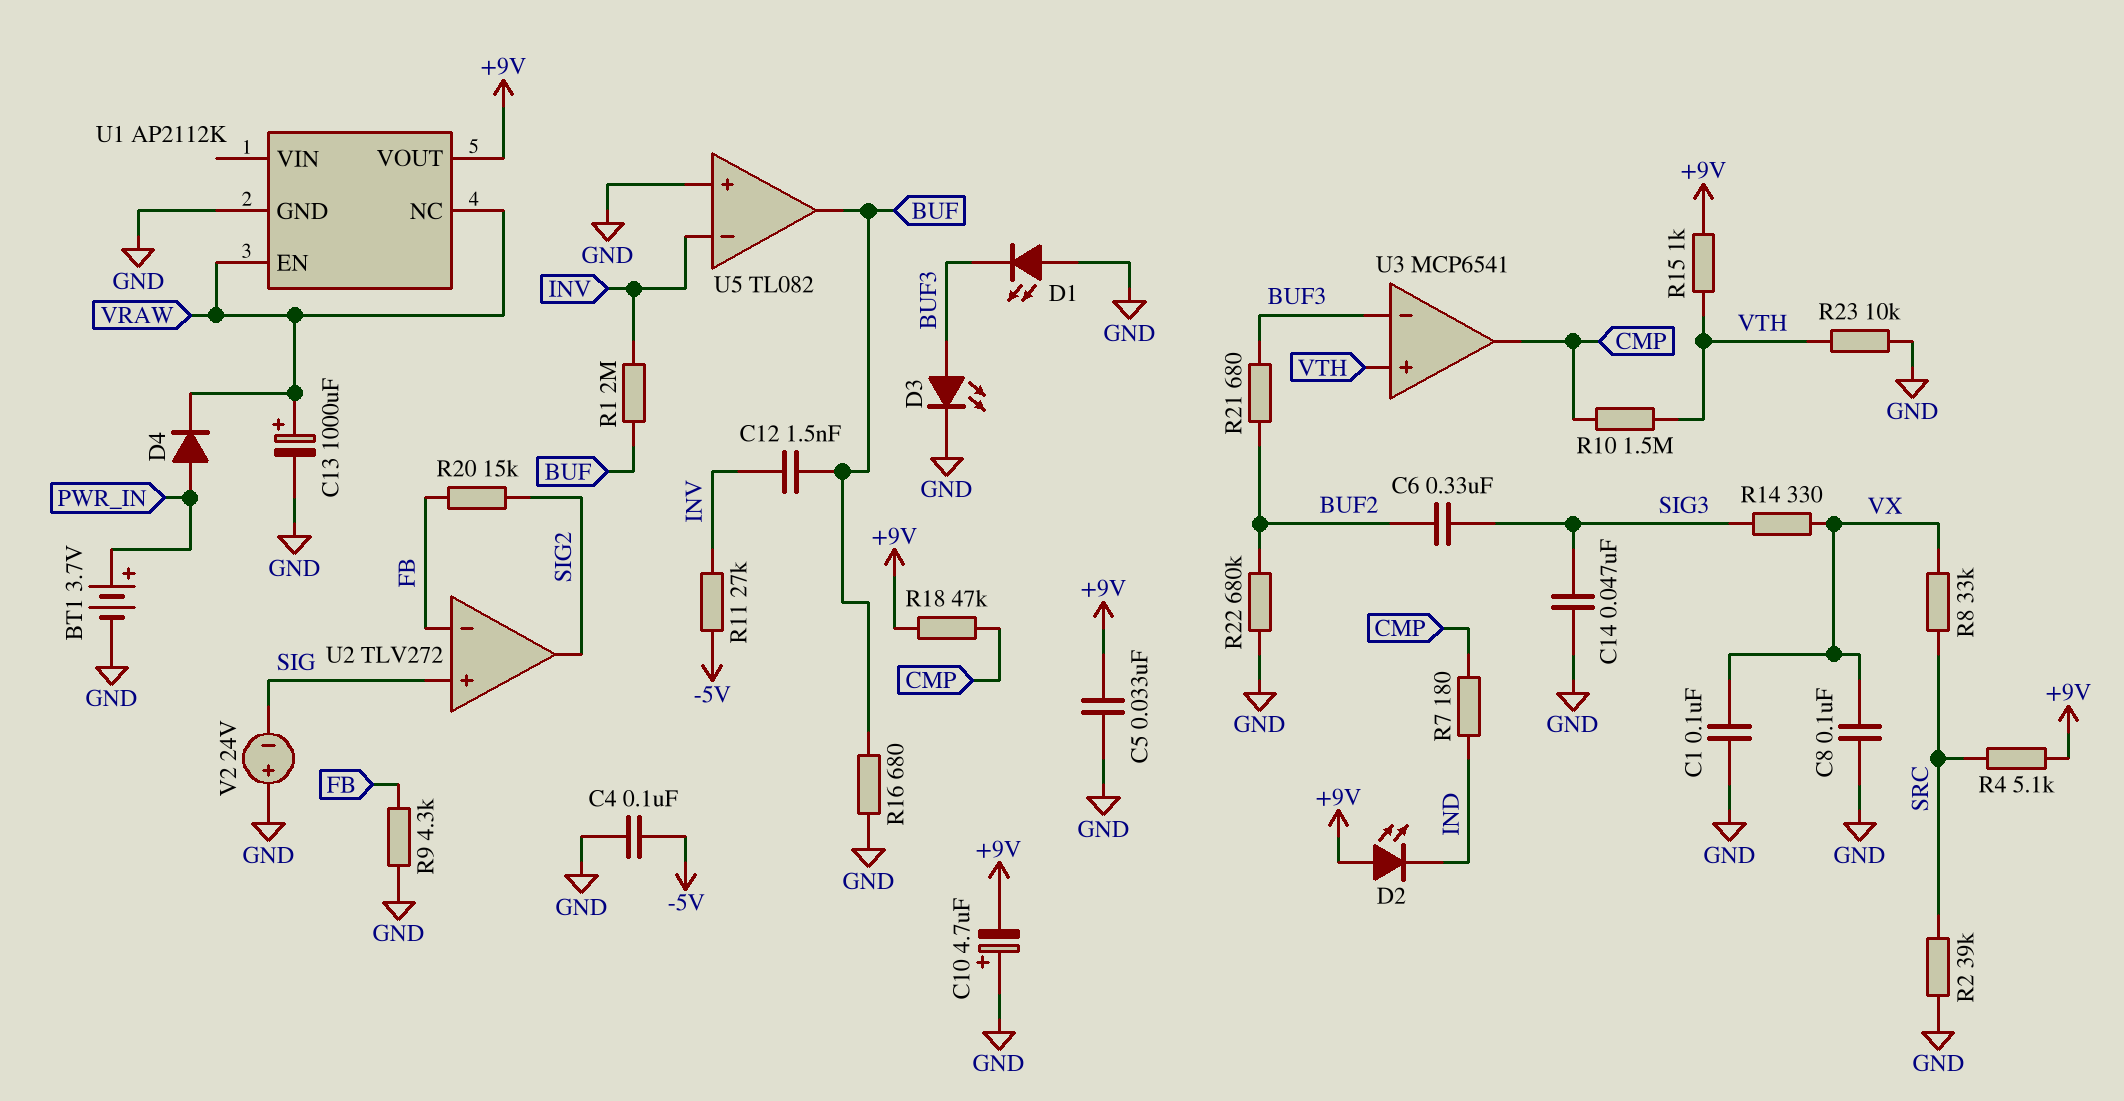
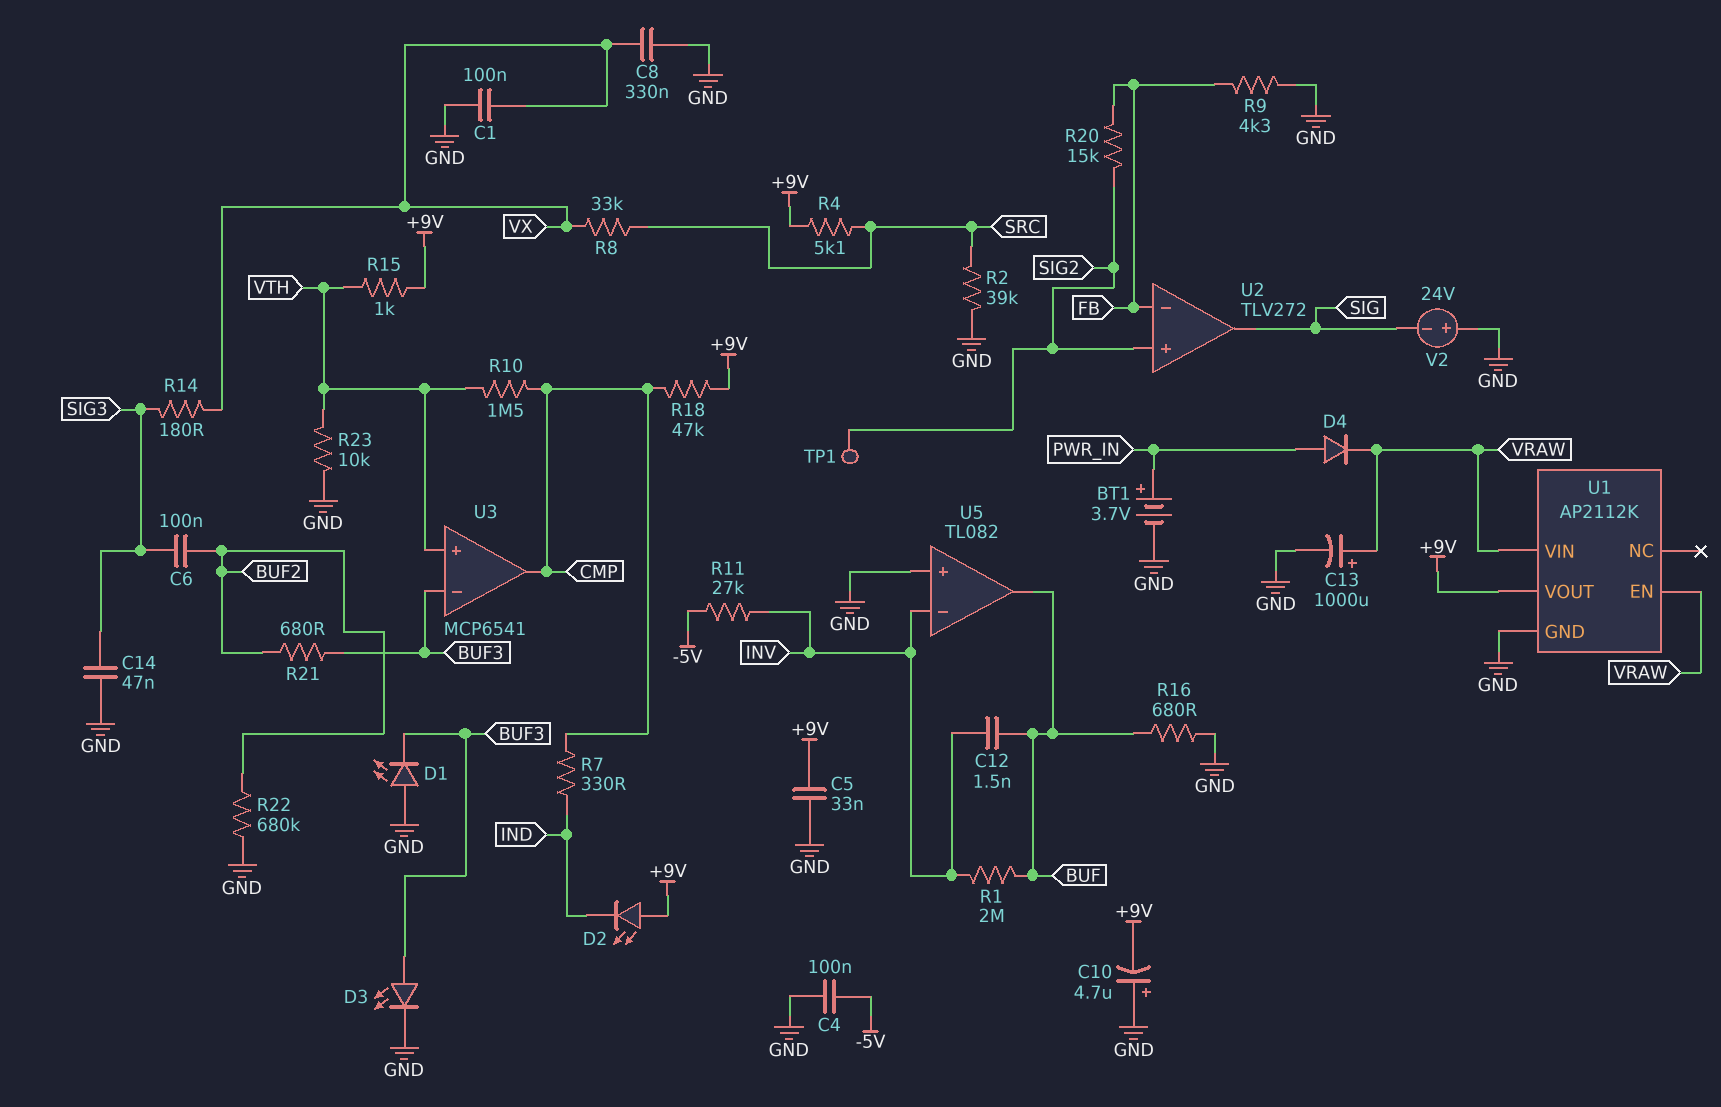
C6: 330nF (BUF2, SIG3) -> 100nF (BUF2, SIG3)
C8: 100nF (GND, VX) -> 330nF (GND, VX)
R7: 180 (CMP, IND) -> 330 (CMP, IND)
R14: 330 (SIG3, VX) -> 180 (SIG3, VX)
TP1: none -> test point (SIG2)
U1 pin NC: VRAW -> none
U1 pin VIN: none -> VRAW
U2 pin in+: SIG -> SIG2
U2 pin out: SIG2 -> SIG

